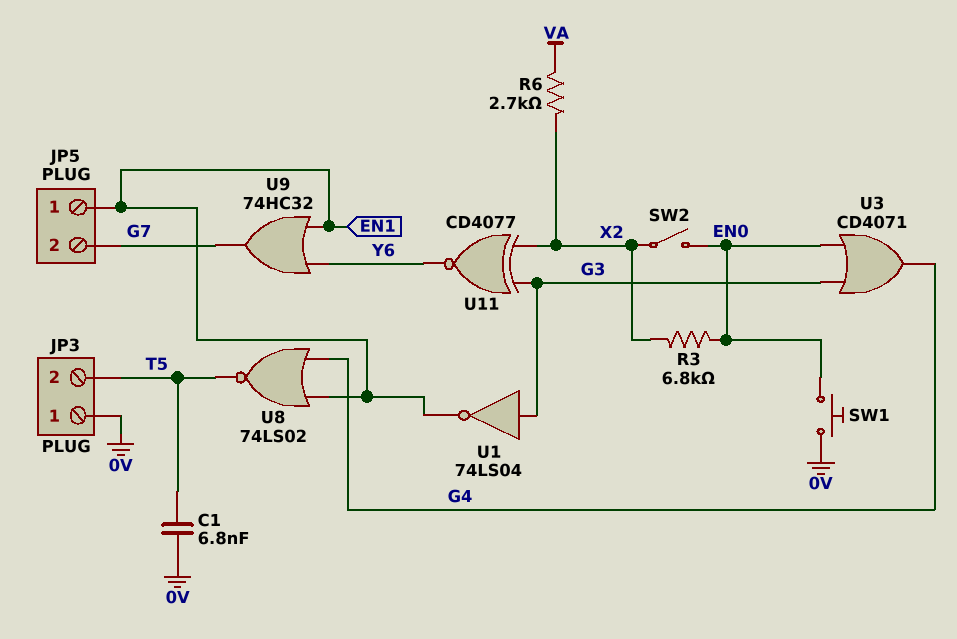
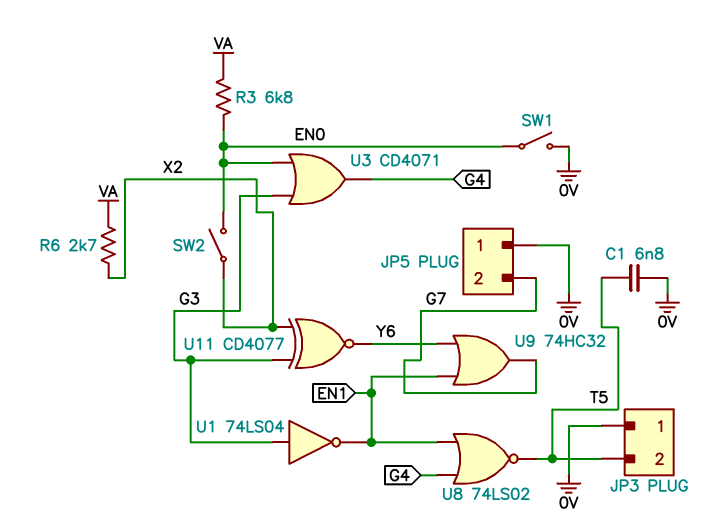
JP5 pin 1: EN1 -> 0V
R3: 6.8k (EN0, X2) -> 6.8k (EN0, VA)
SW1: button (0V, EN0) -> switch (0V, EN0)

